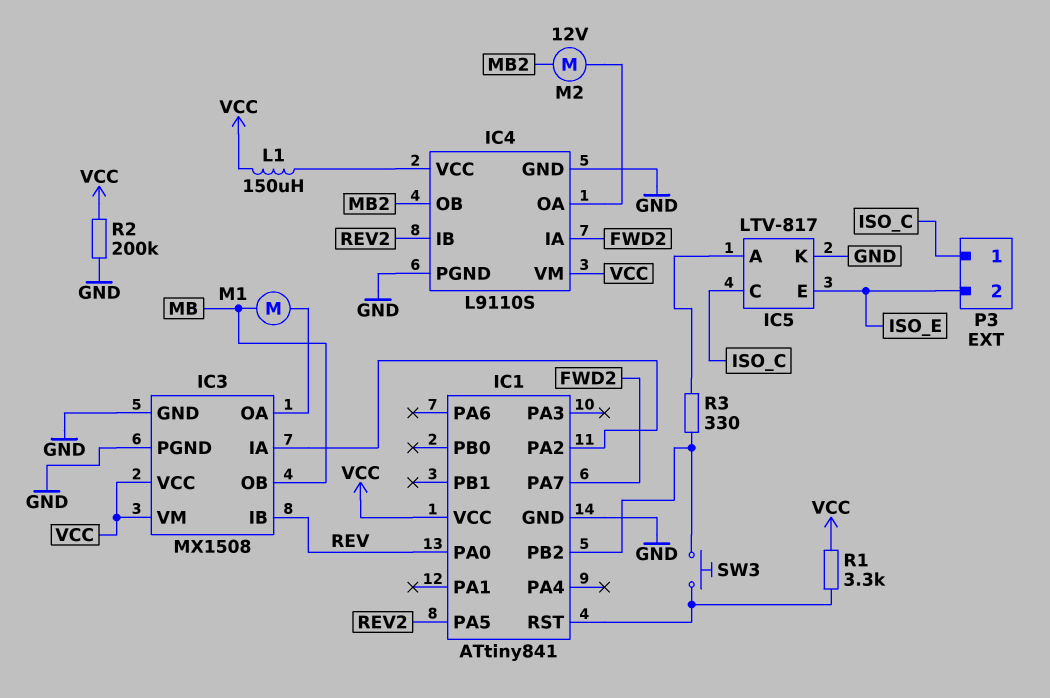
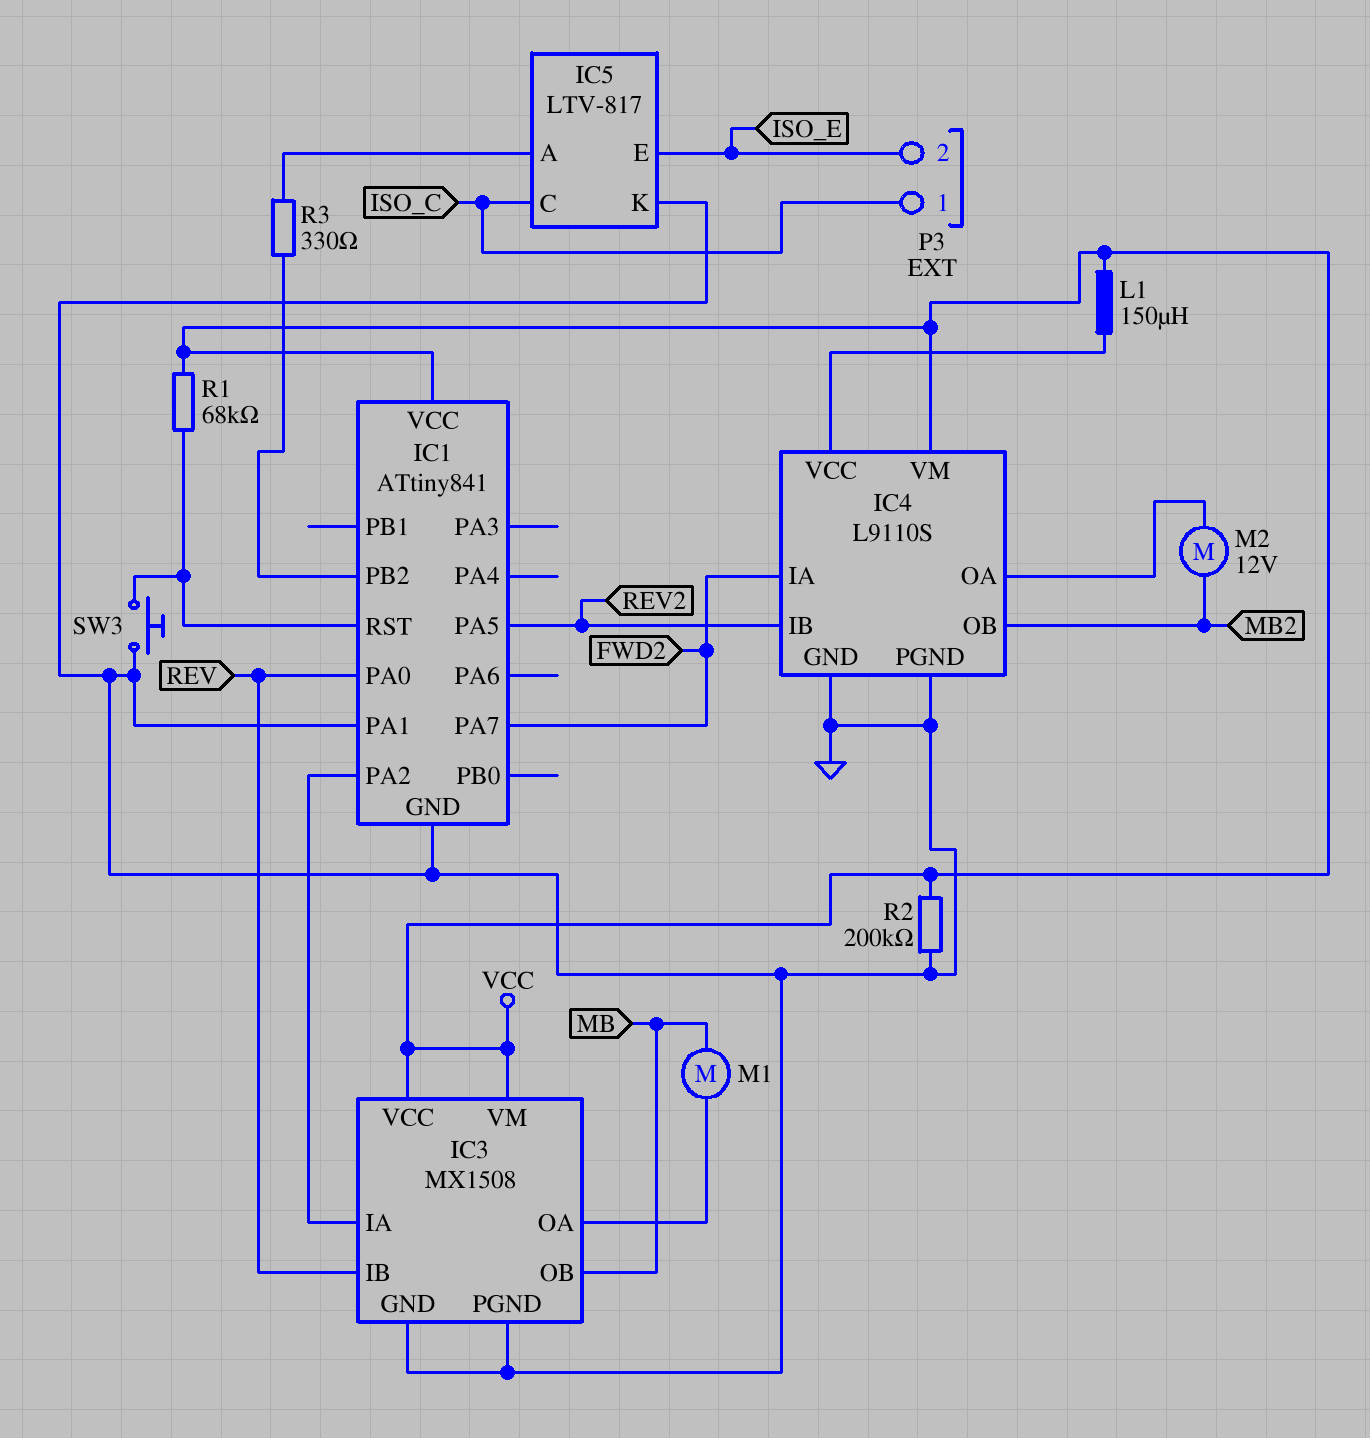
IC1 pin PA1: none -> GND
R1: 3.3k (IC1/RST, VCC) -> 68k (IC1/RST, VCC)
SW3: button (IC1/PB2, IC1/RST) -> button (GND, IC1/RST)

